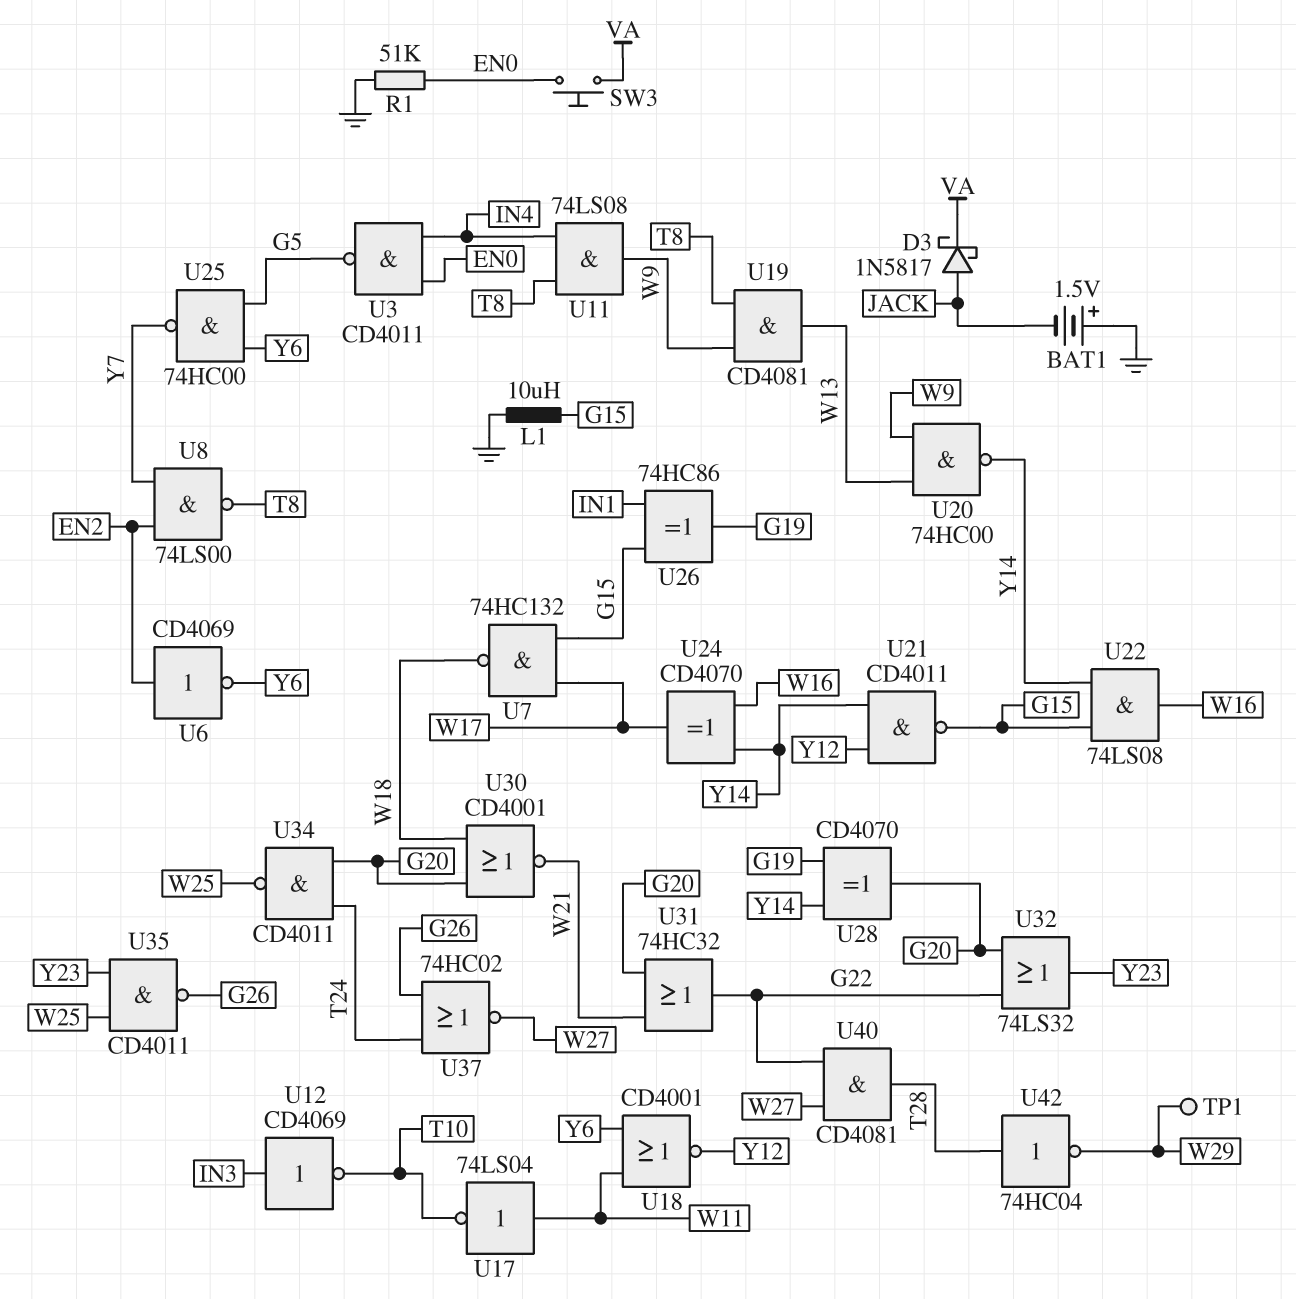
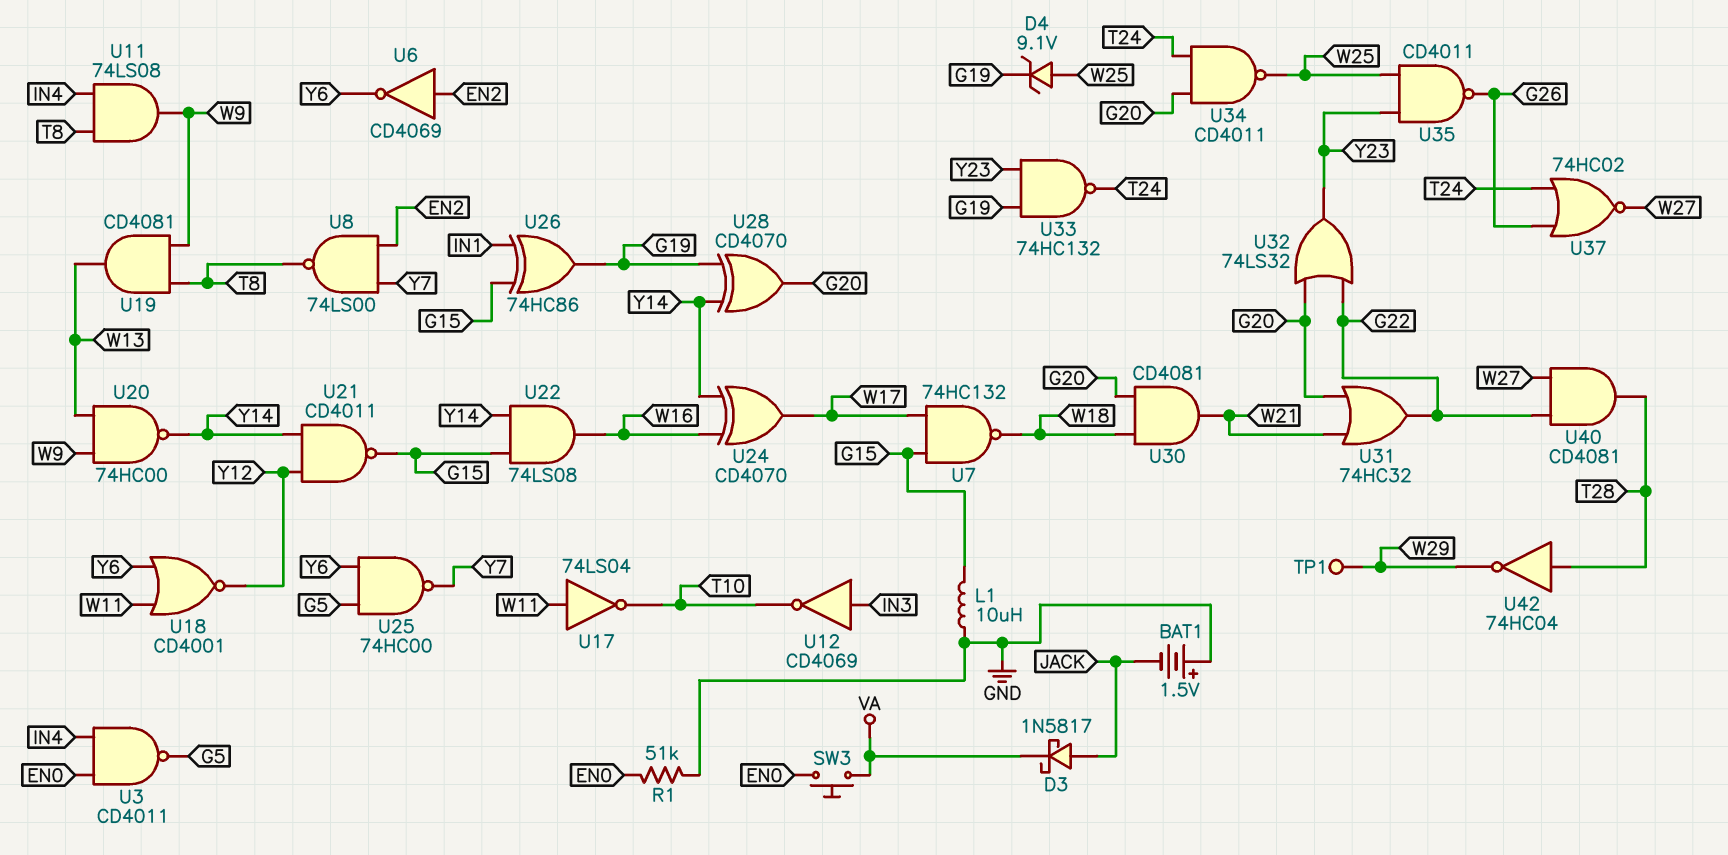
D4: none -> zener 9.1V (A W25, K G19)
U30: NOR CD4001 (in G20, in W18, out W21) -> AND CD4081 (in G20, in W18, out W21)
U33: none -> NAND 74HC132 (in G19, in Y23, out T24)

